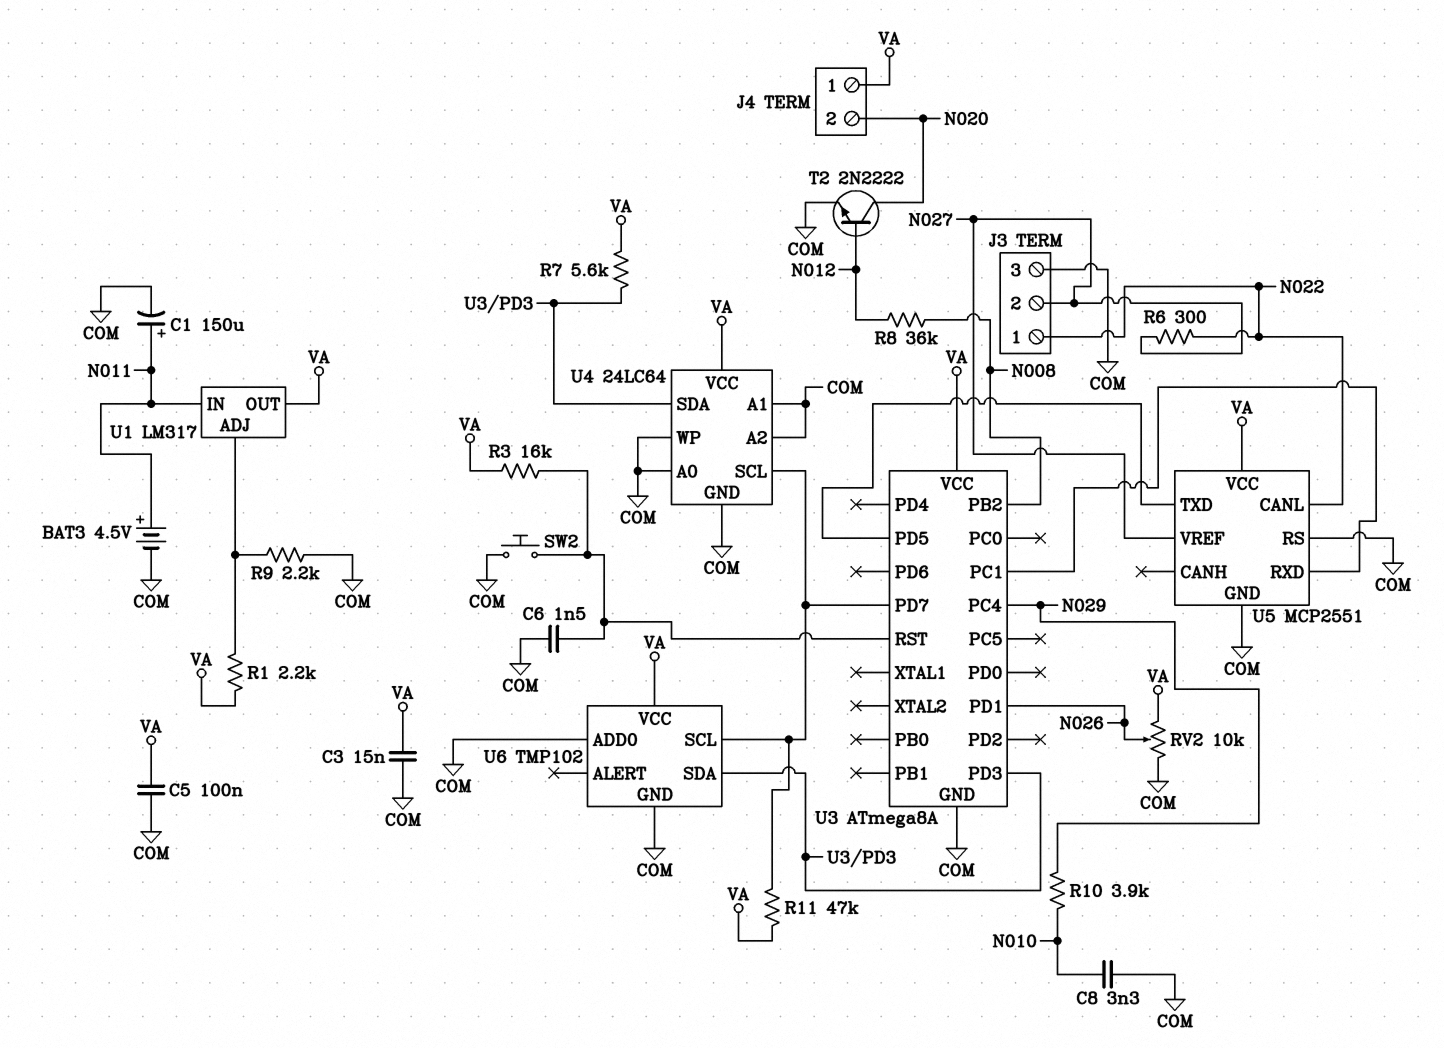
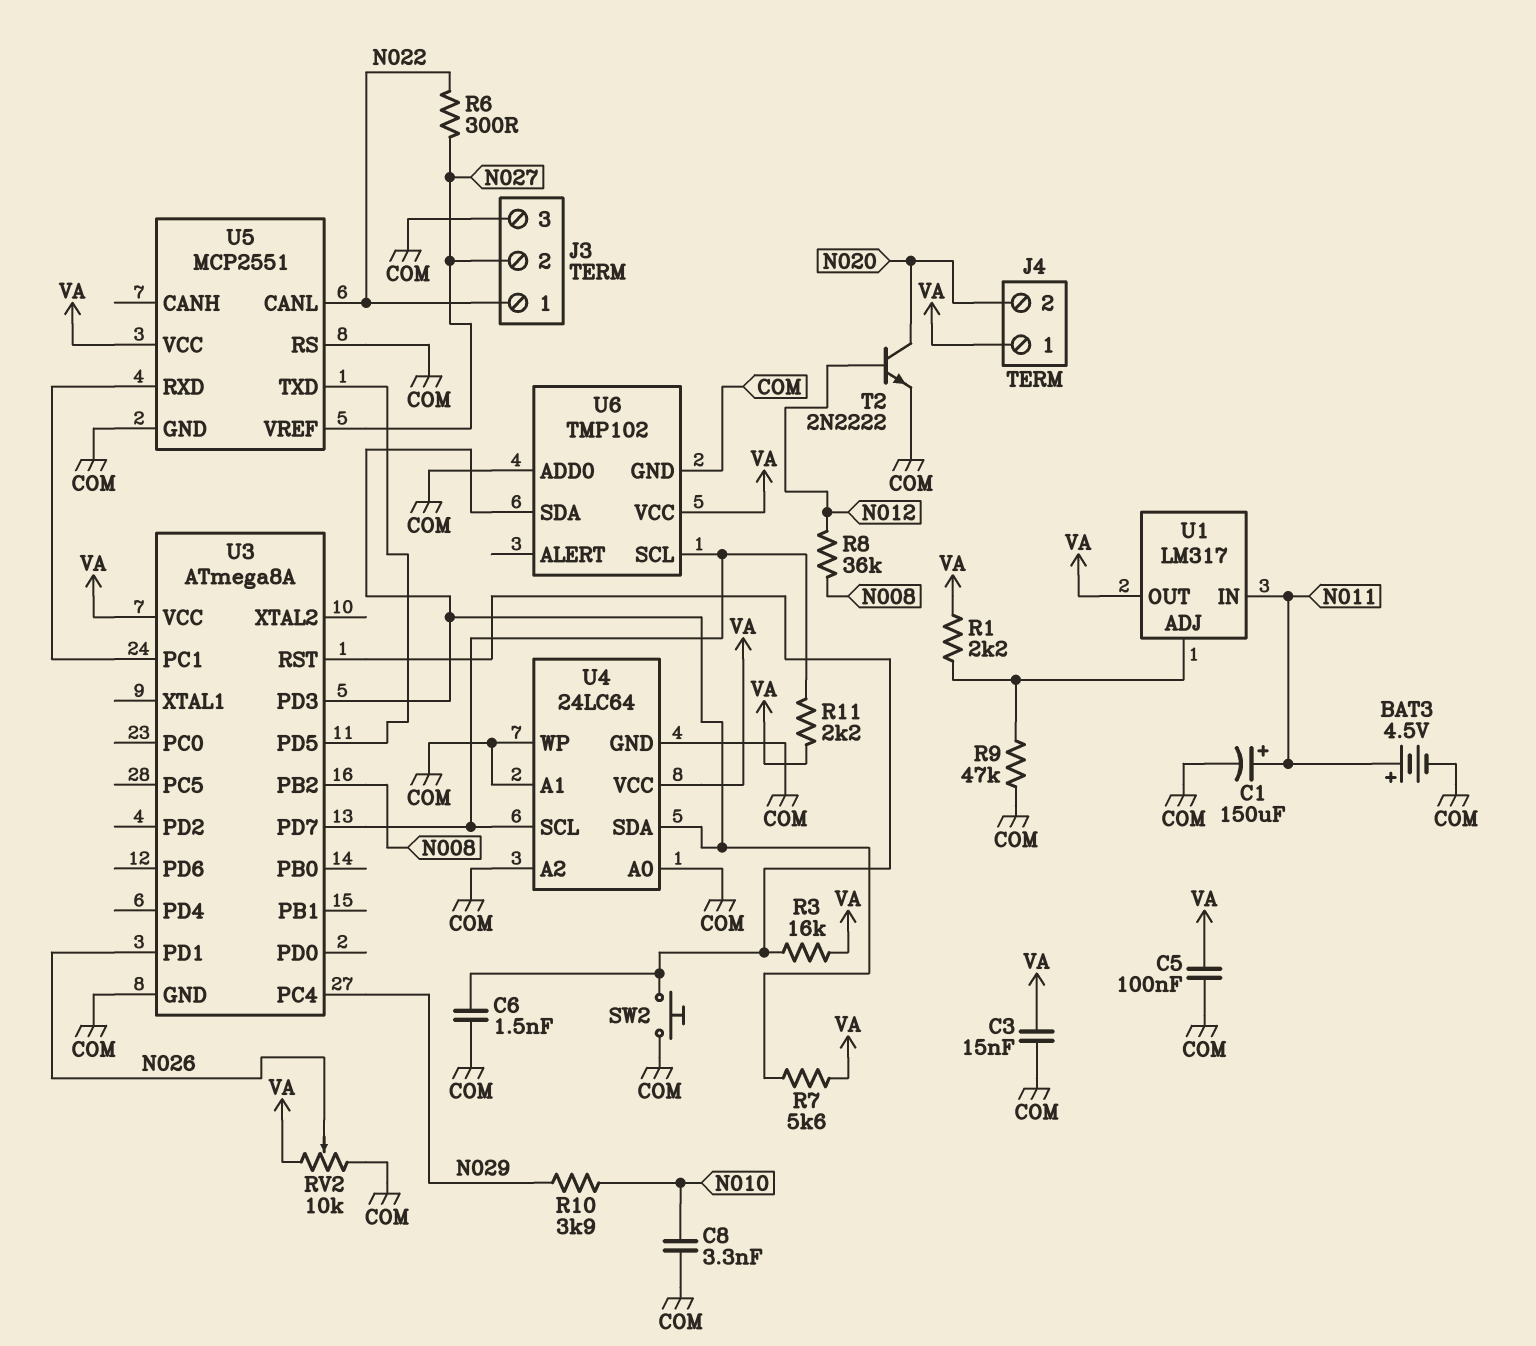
R9: 2.2k (COM, U1/ADJ) -> 47k (COM, U1/ADJ)
R11: 47k (U3/PD7, VA) -> 2.2k (U3/PD7, VA)

